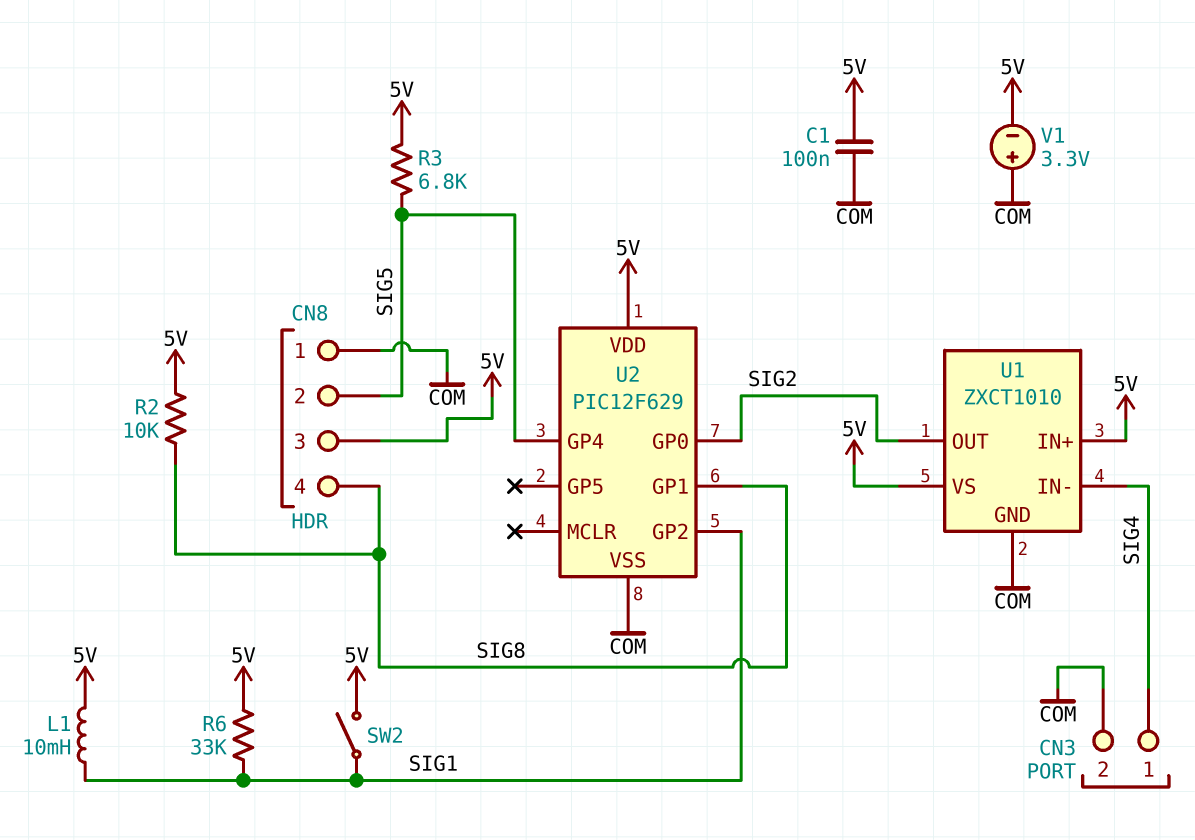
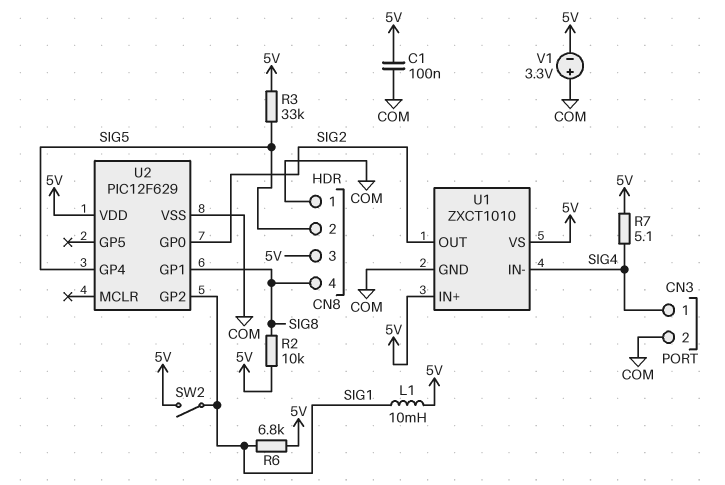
R3: 6.8k (5V, SIG5) -> 33k (5V, SIG5)
R6: 33k (5V, SIG1) -> 6.8k (5V, SIG1)
R7: none -> 5.1 (5V, SIG4)

